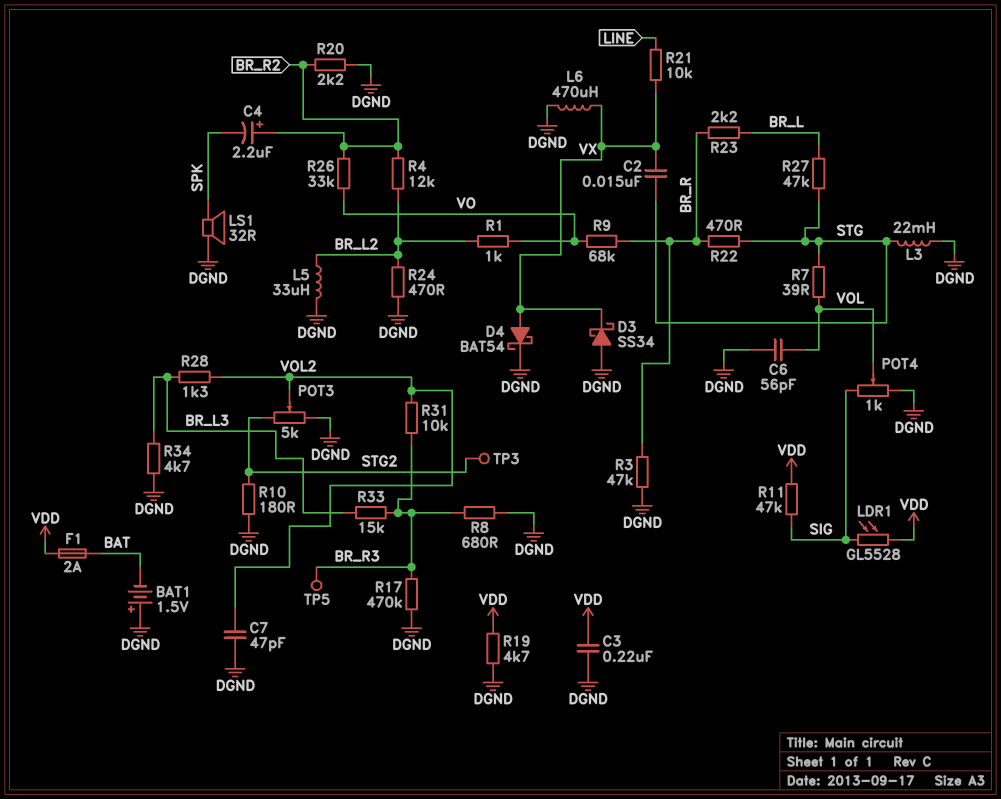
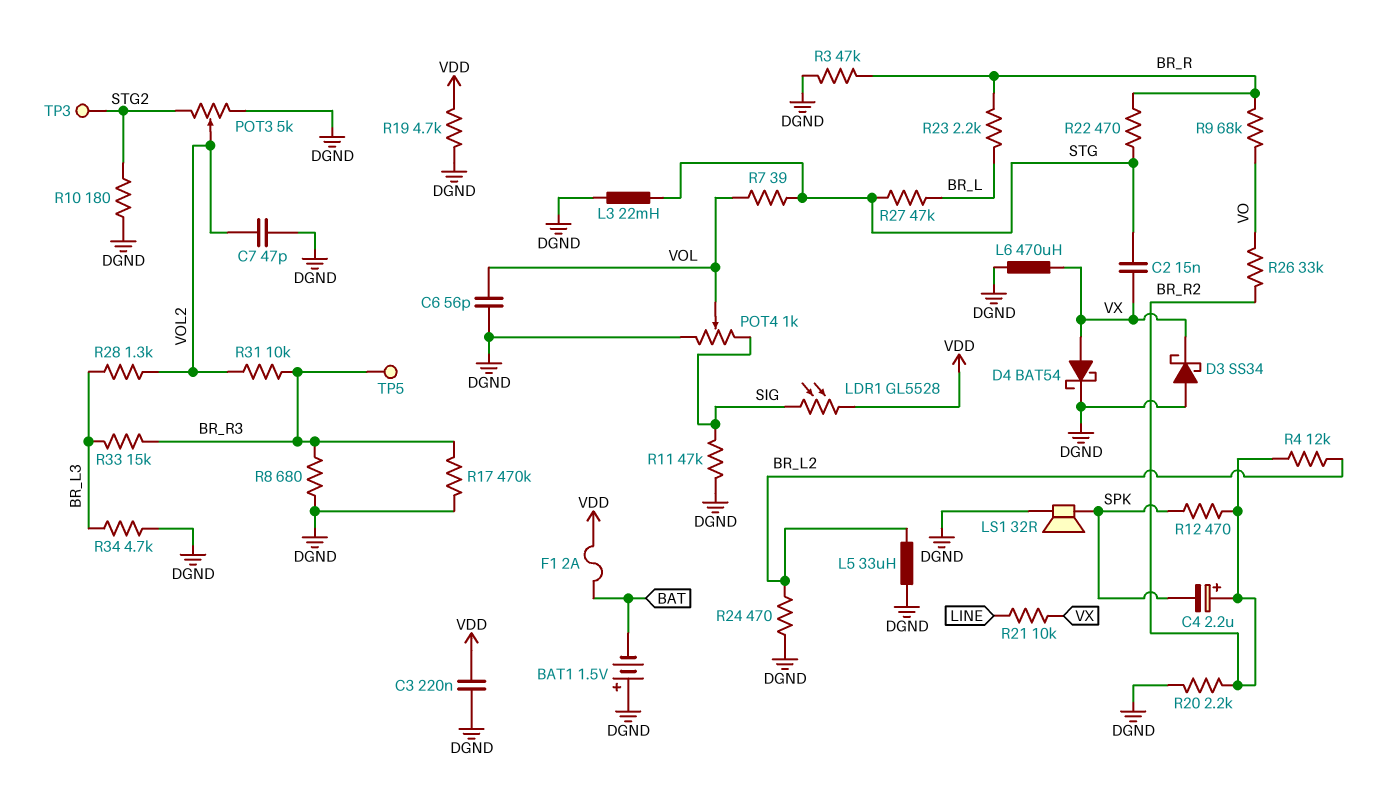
R1: 1k (BR_L2, VO) -> none
R11: 47k (SIG, VDD) -> 47k (DGND, SIG)
R12: none -> 470 (BR_R2, SPK)

